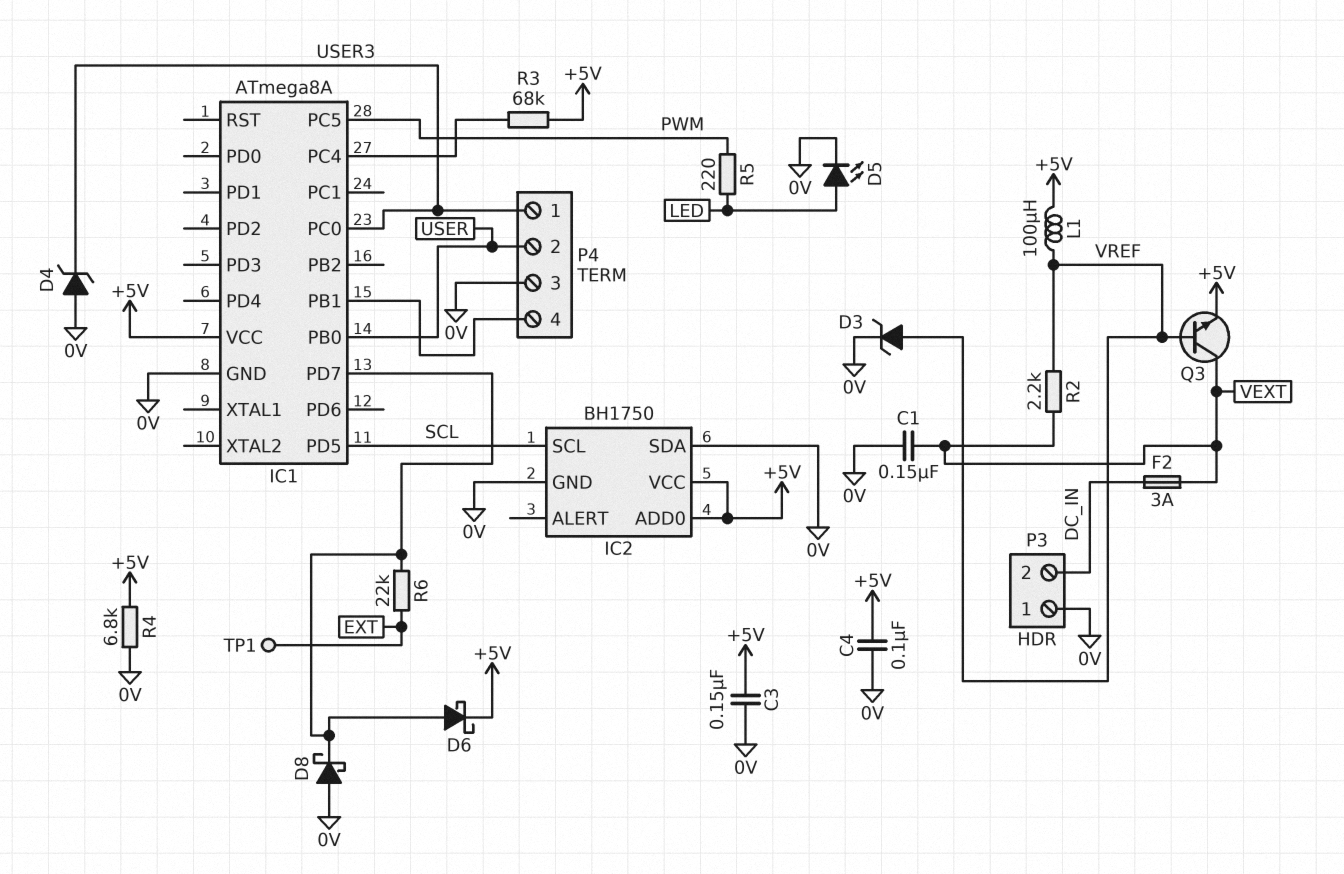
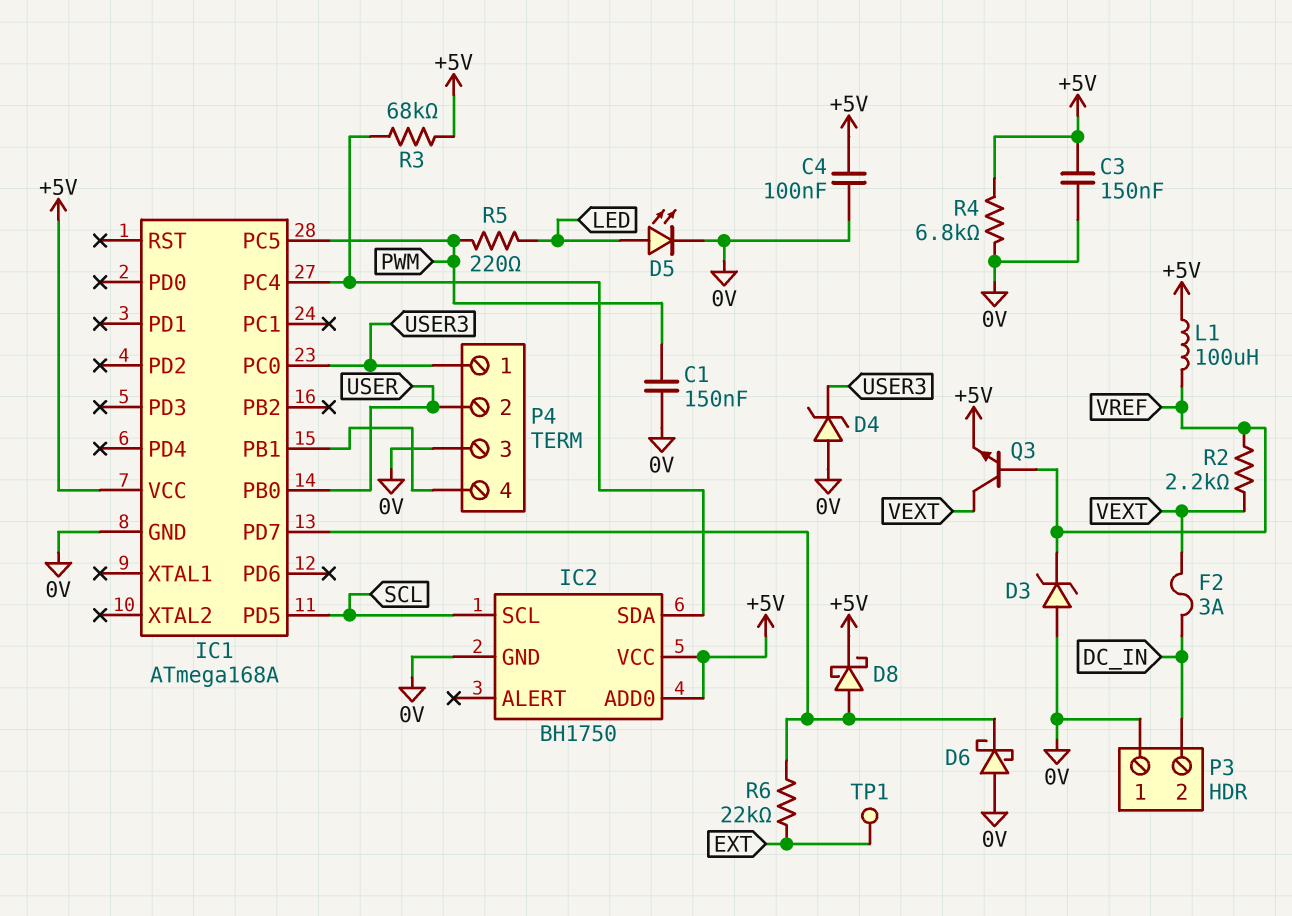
C1: 150nF (0V, VEXT) -> 150nF (0V, PWM)
D3: zener (A VREF, K 0V) -> zener (A 0V, K VREF)
D6: schottky (A IC1/PD7, K +5V) -> schottky (A 0V, K IC1/PD7)
D8: schottky (A 0V, K IC1/PD7) -> schottky (A IC1/PD7, K +5V)
IC1: ATmega8A -> ATmega168A
IC2 pin SDA: 0V -> IC1/PC4

